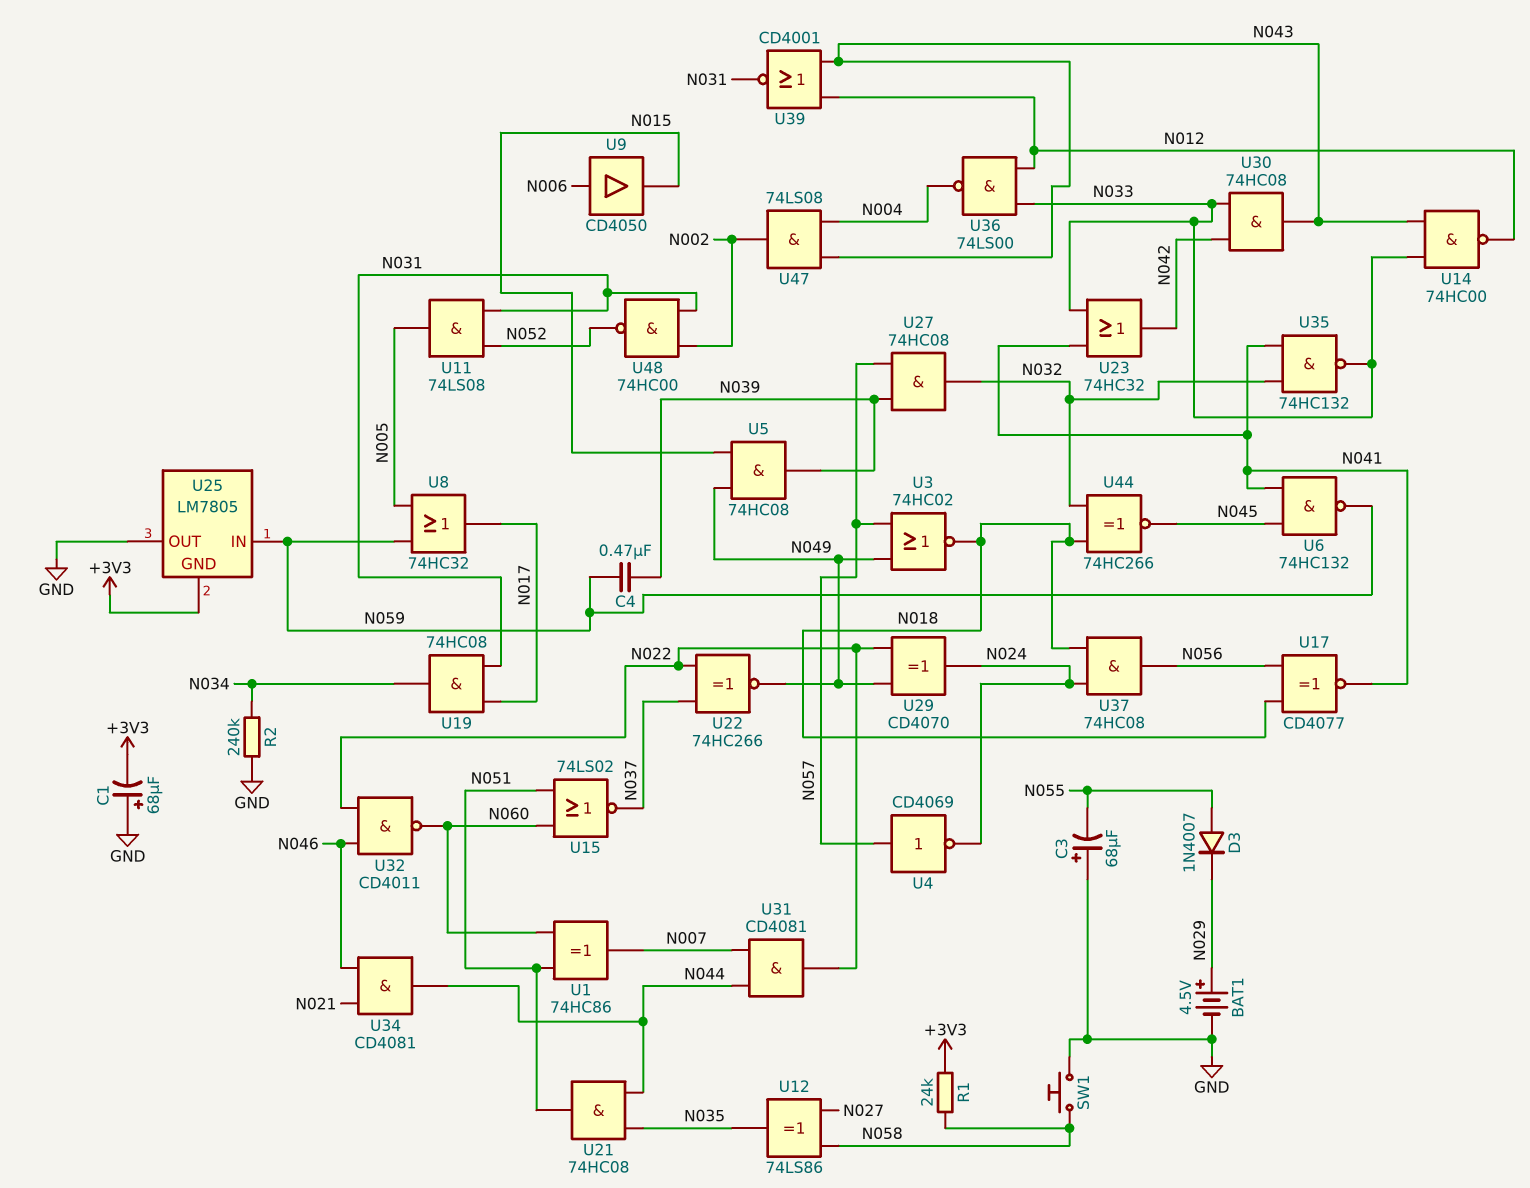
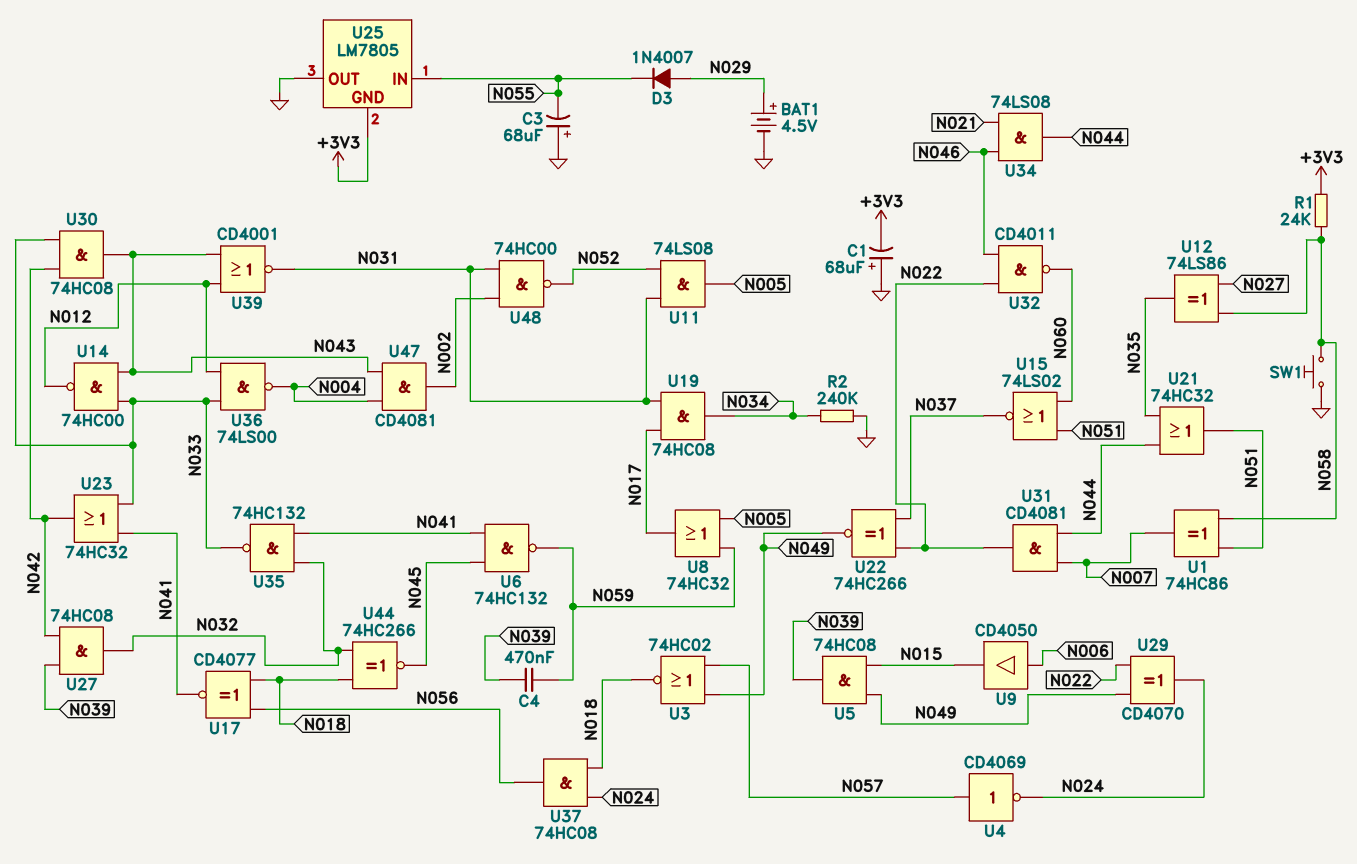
D3: diode 1N4007 (A N055, K N029) -> diode 1N4007 (A N029, K N055)
U1: XOR 74HC86 (in N051, in N060, out N007) -> XOR 74HC86 (in N051, in N058, out N007)
U21: AND 74HC08 (in N035, in N044, out N051) -> OR 74HC32 (in N035, in N044, out N051)
U25 pin IN: N059 -> N055
U27: AND 74HC08 (in N039, in N057, out N032) -> AND 74HC08 (in N039, in N042, out N032)
U34: AND CD4081 (in N021, in N046, out N044) -> AND 74LS08 (in N021, in N046, out N044)
U47: AND 74LS08 (in N004, in N043, out N002) -> AND CD4081 (in N004, in N043, out N002)

